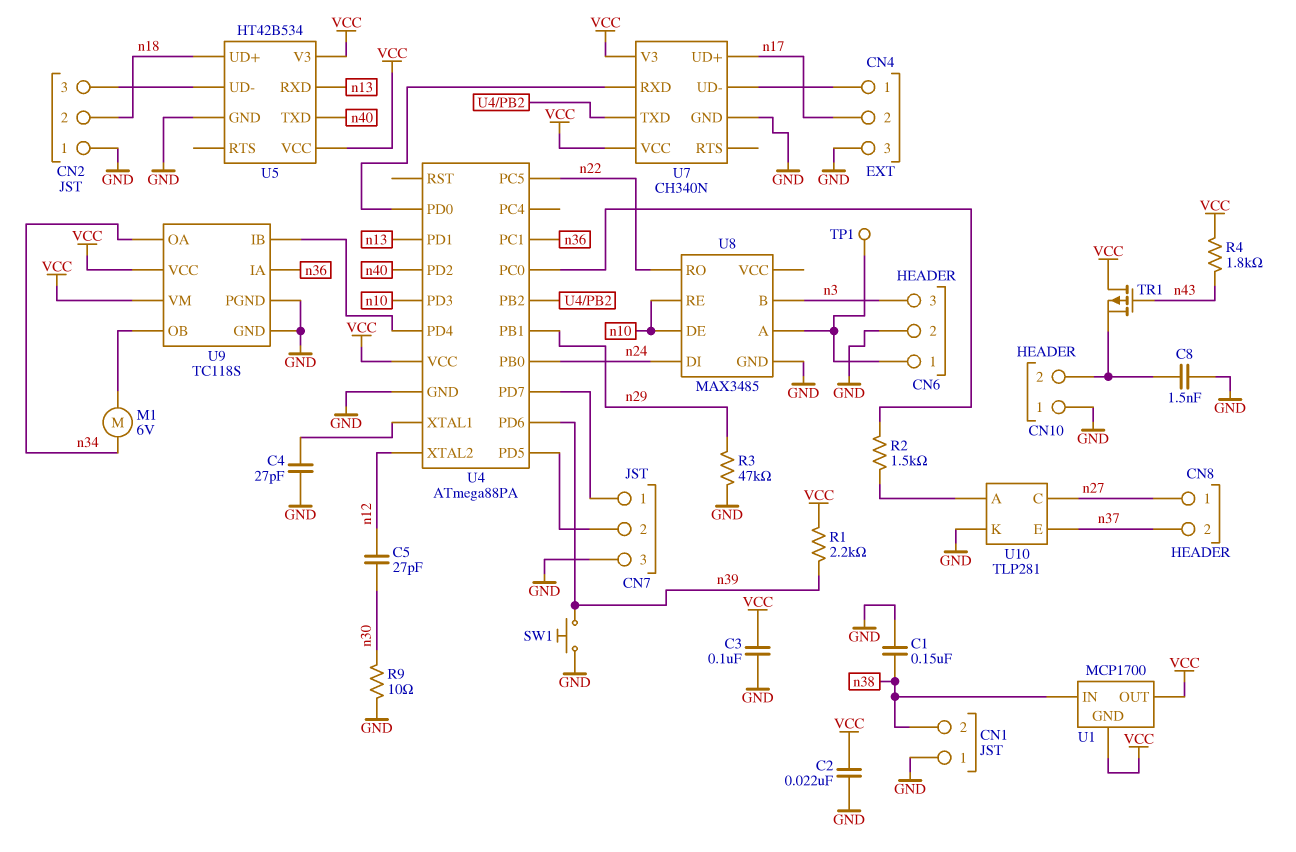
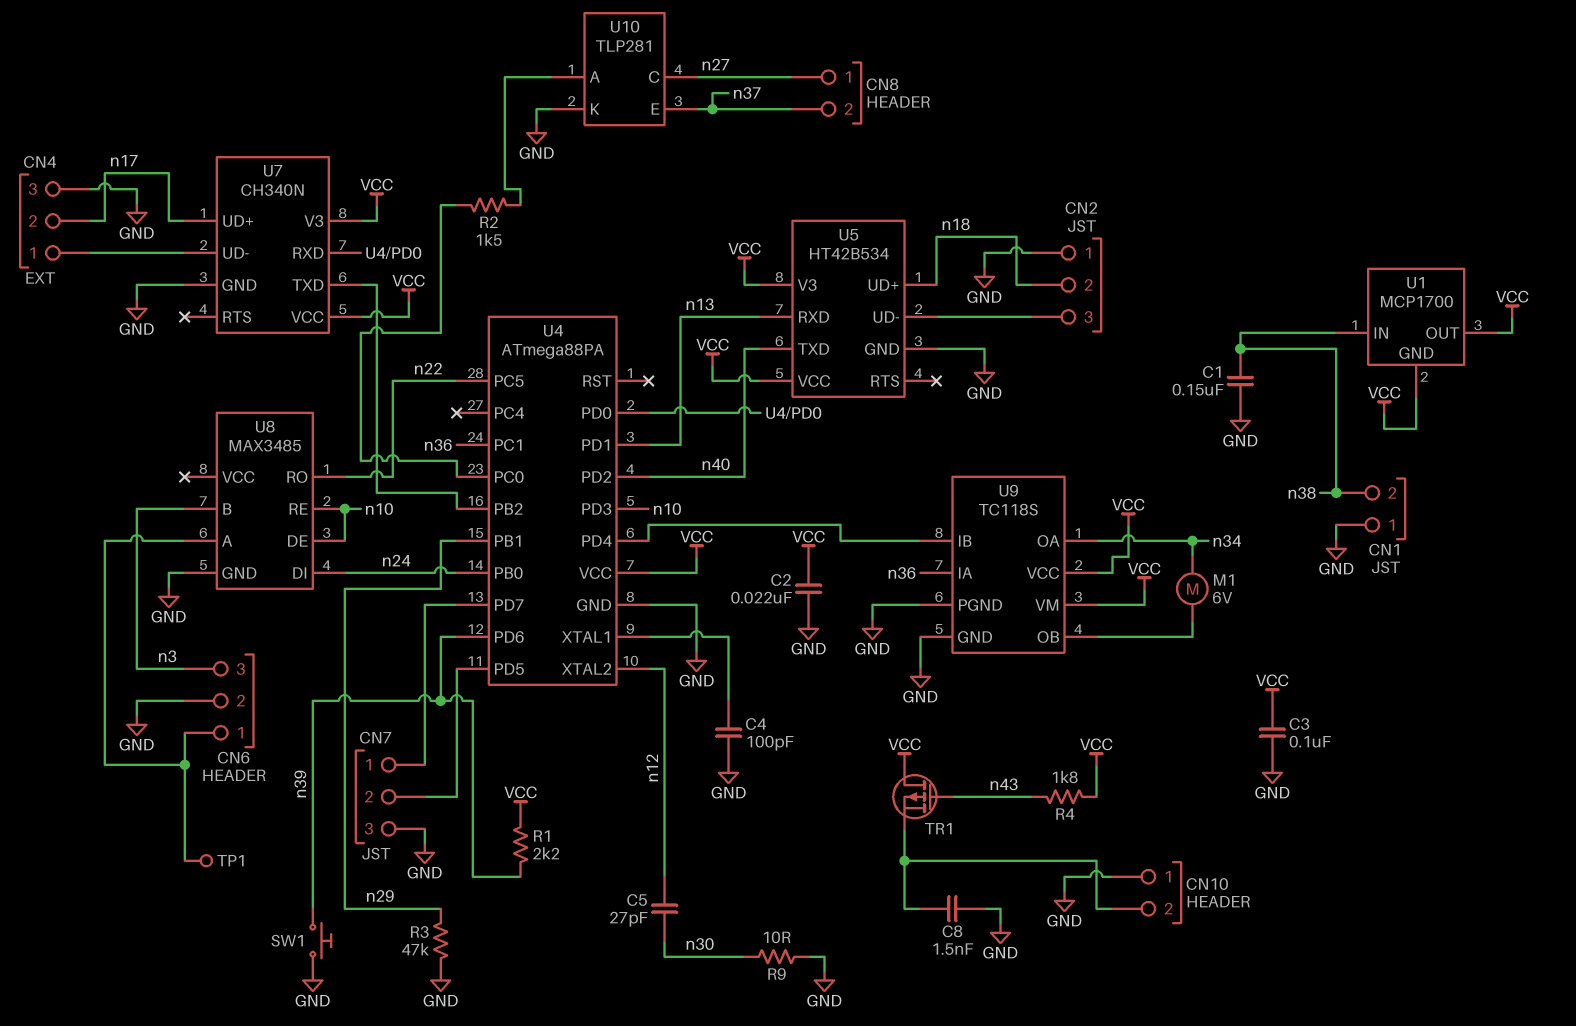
C4: 27pF (GND, U4/XTAL1) -> 100pF (GND, U4/XTAL1)

